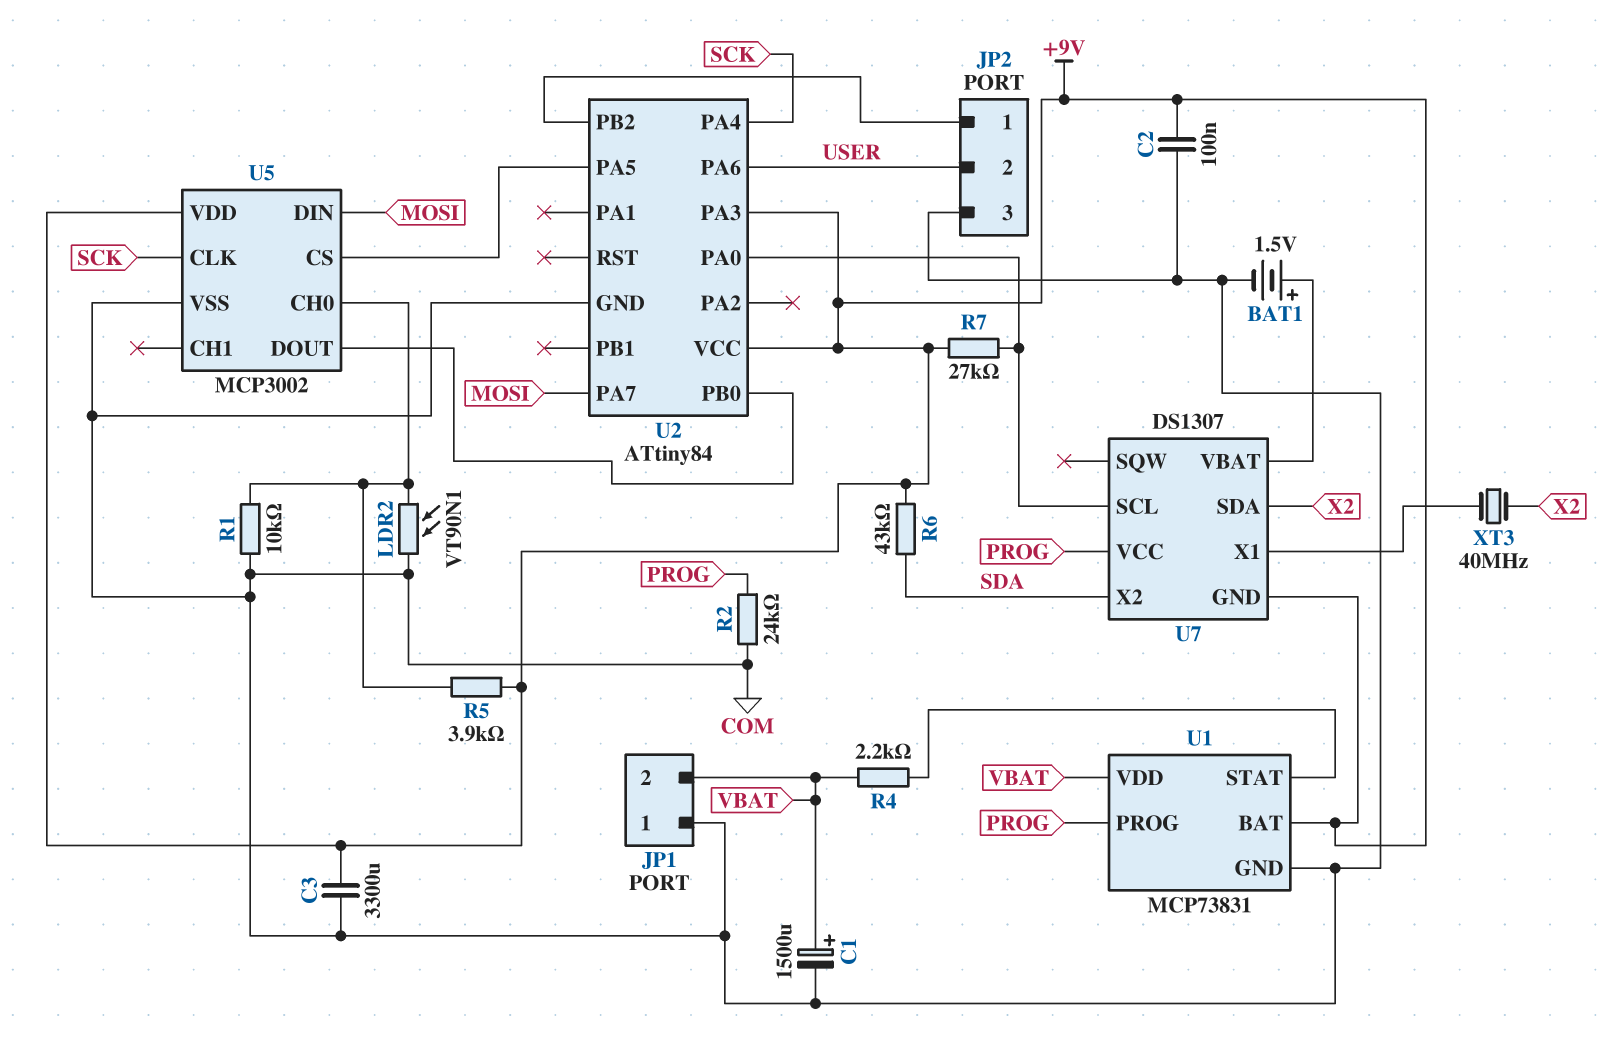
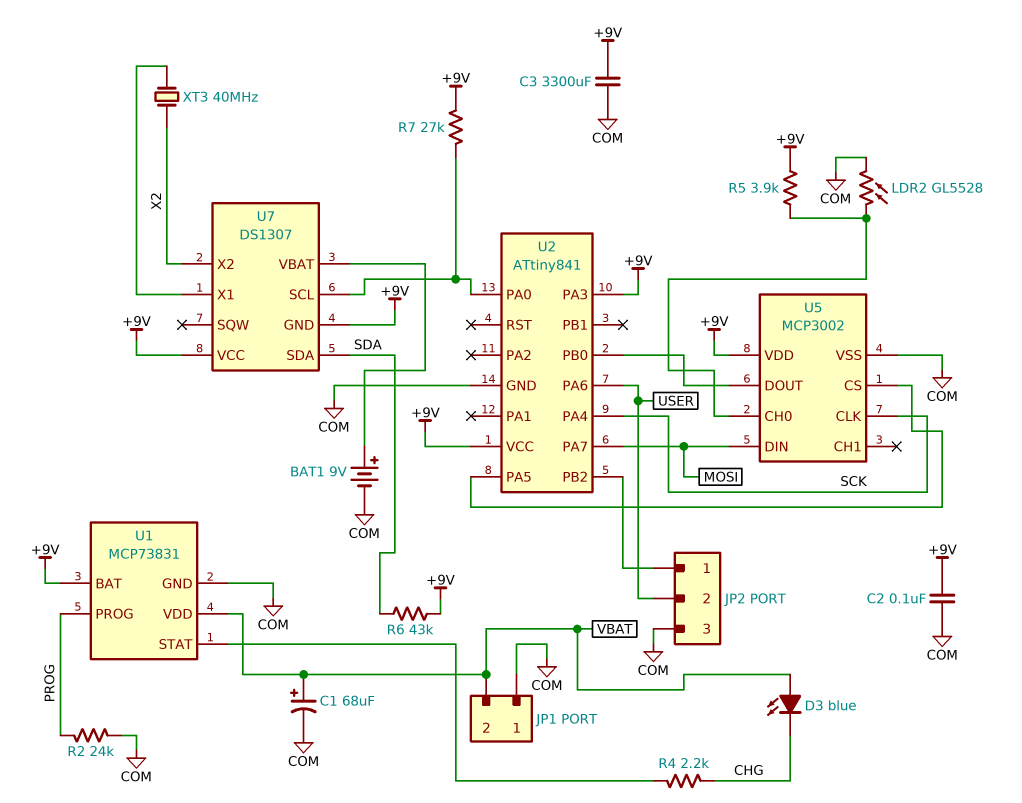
BAT1: 1.5V (plus U7/VBAT, minus COM) -> 9V (plus U7/VBAT, minus COM)
C1: 1500uF (plus VBAT, minus COM) -> 68uF (plus VBAT, minus COM)
D3: none -> LED blue (A VBAT, K CHG)
LDR2: VT90N1 (COM, U5/CH0) -> GL5528 (COM, U5/CH0)
R1: 10k (COM, U5/CH0) -> none
R4: 2.2k (U1/STAT, VBAT) -> 2.2k (CHG, U1/STAT)
U2: ATtiny84 -> ATtiny841
U7 pin SDA: X2 -> SDA
U7 pin VCC: PROG -> +9V
U7 pin X2: SDA -> X2

